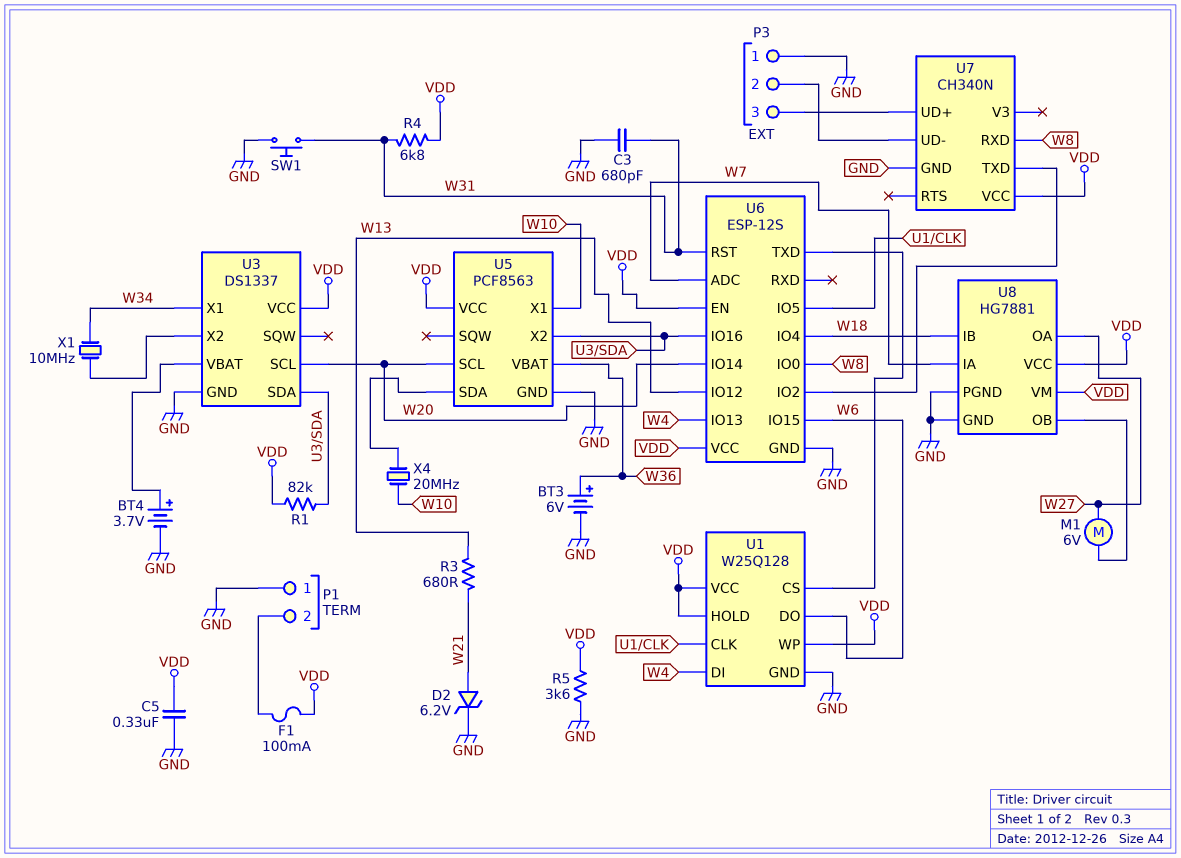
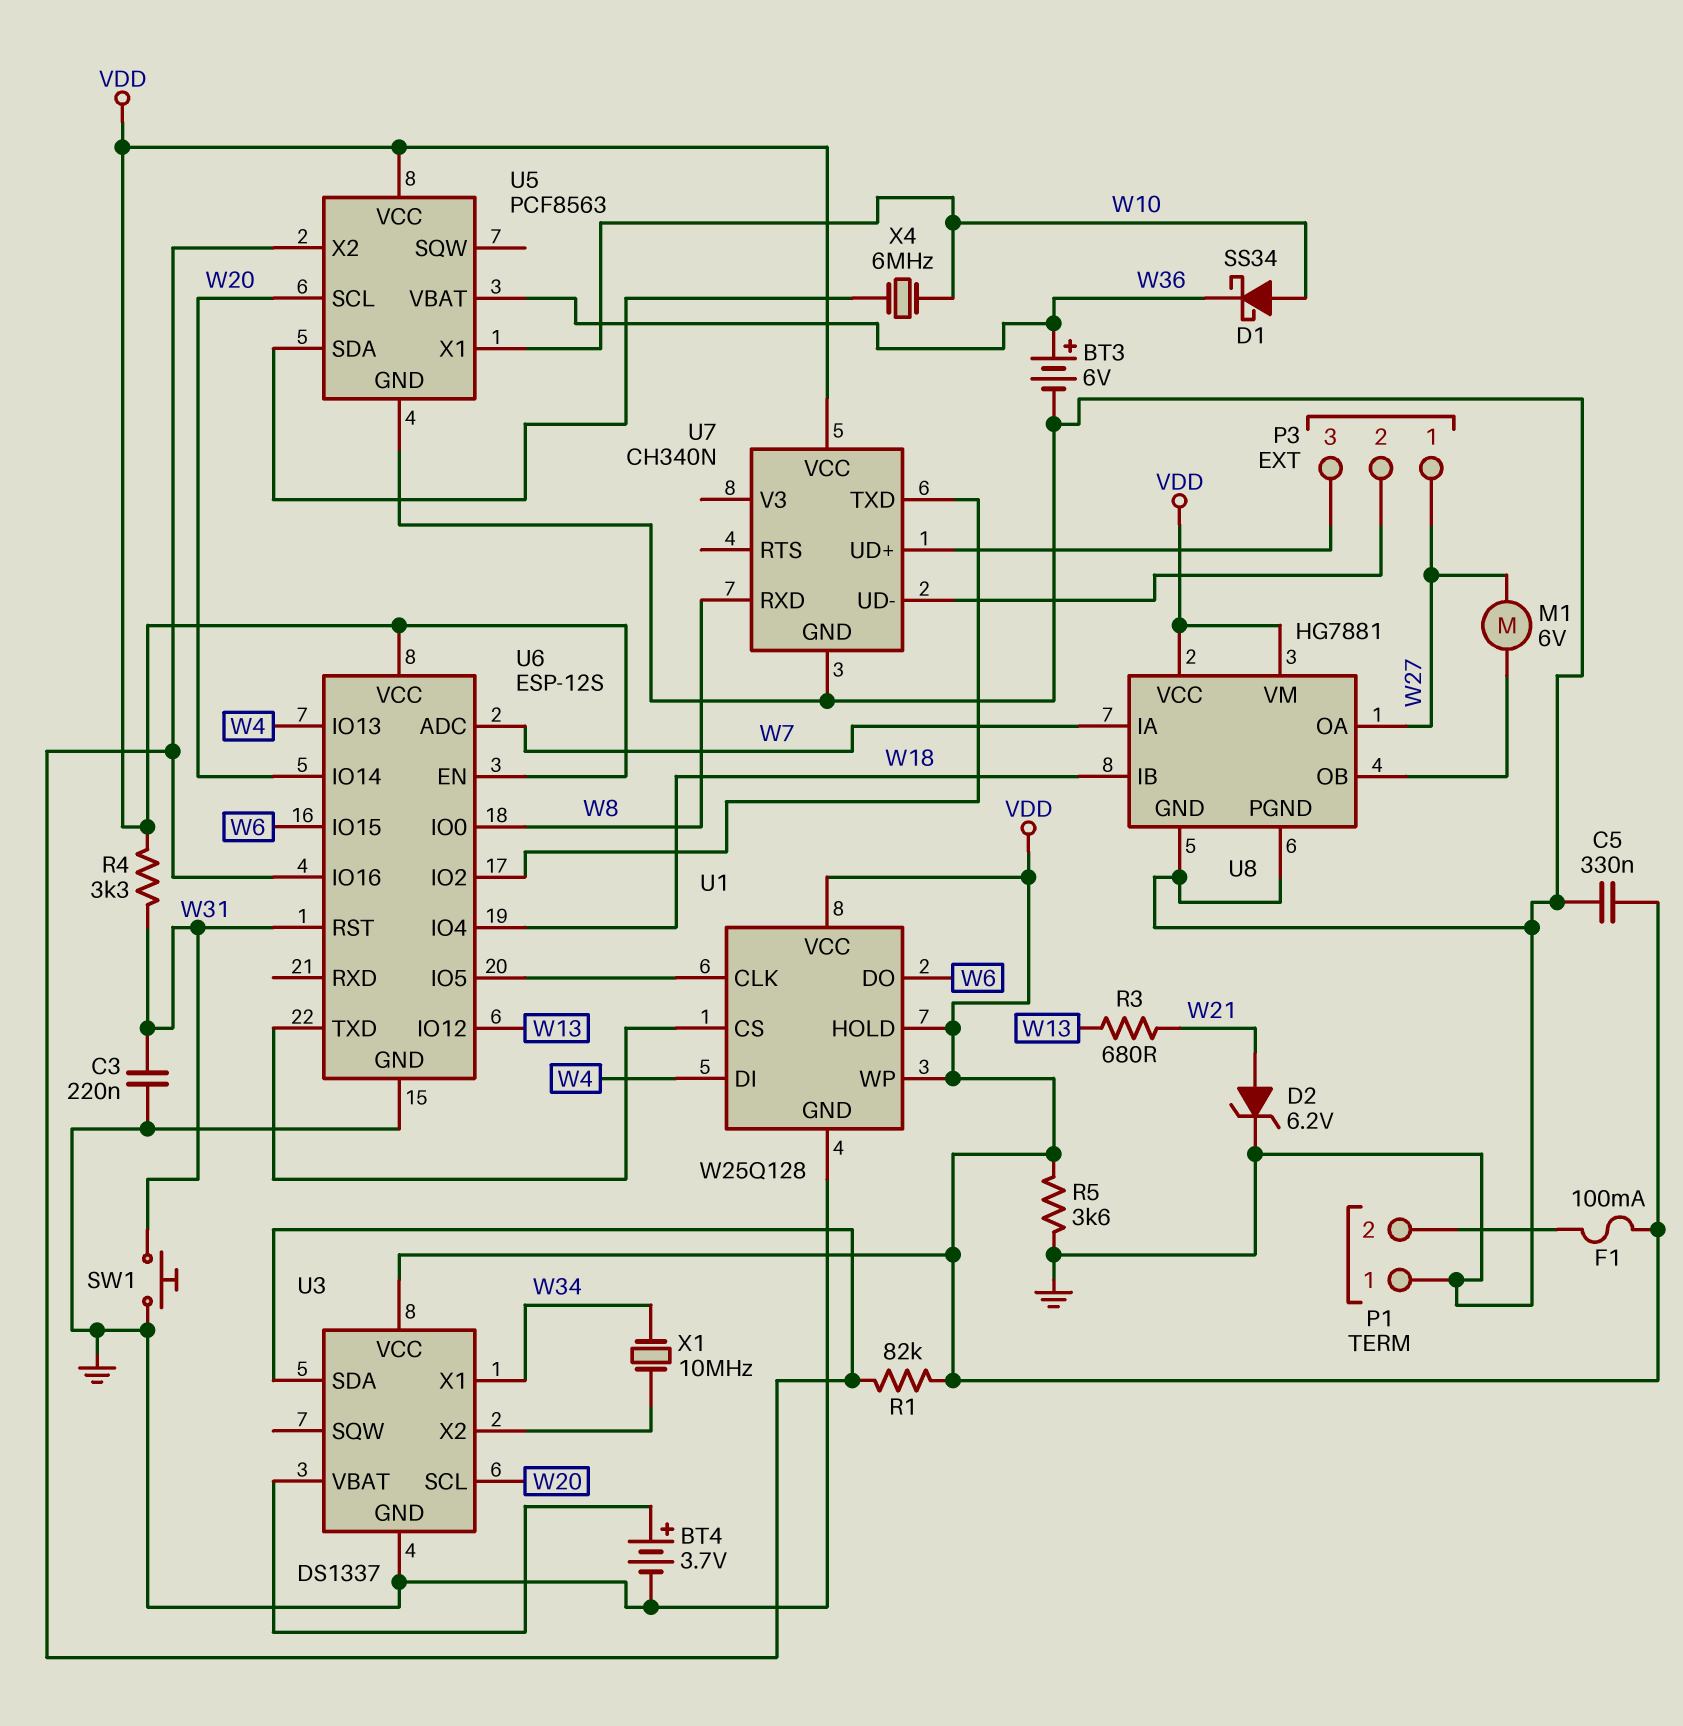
C3: 680pF (GND, W31) -> 220nF (GND, W31)
D1: none -> schottky SS34 (A W10, K W36)
P3 pin 1: GND -> W27
R4: 6.8k (VDD, W31) -> 3.3k (VDD, W31)
X4: 20MHz (U5/SDA, W10) -> 6MHz (U5/SDA, W10)

